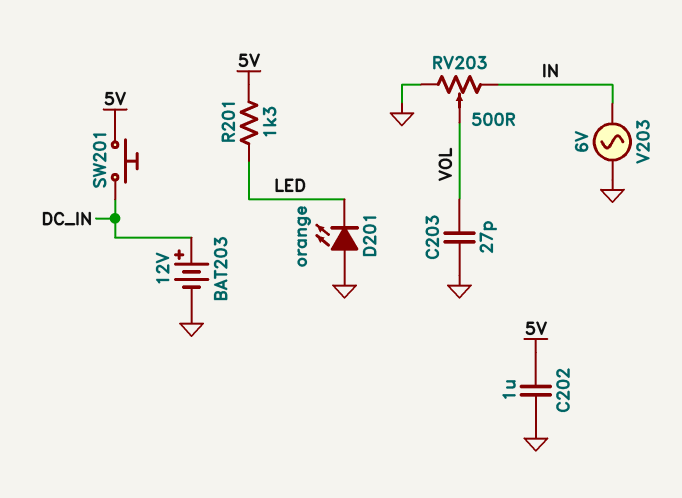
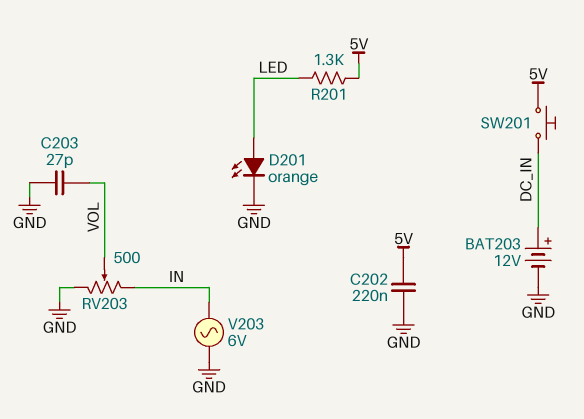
C202: 1uF (5V, GND) -> 220nF (5V, GND)
D201: LED orange (A GND, K LED) -> LED orange (A LED, K GND)

